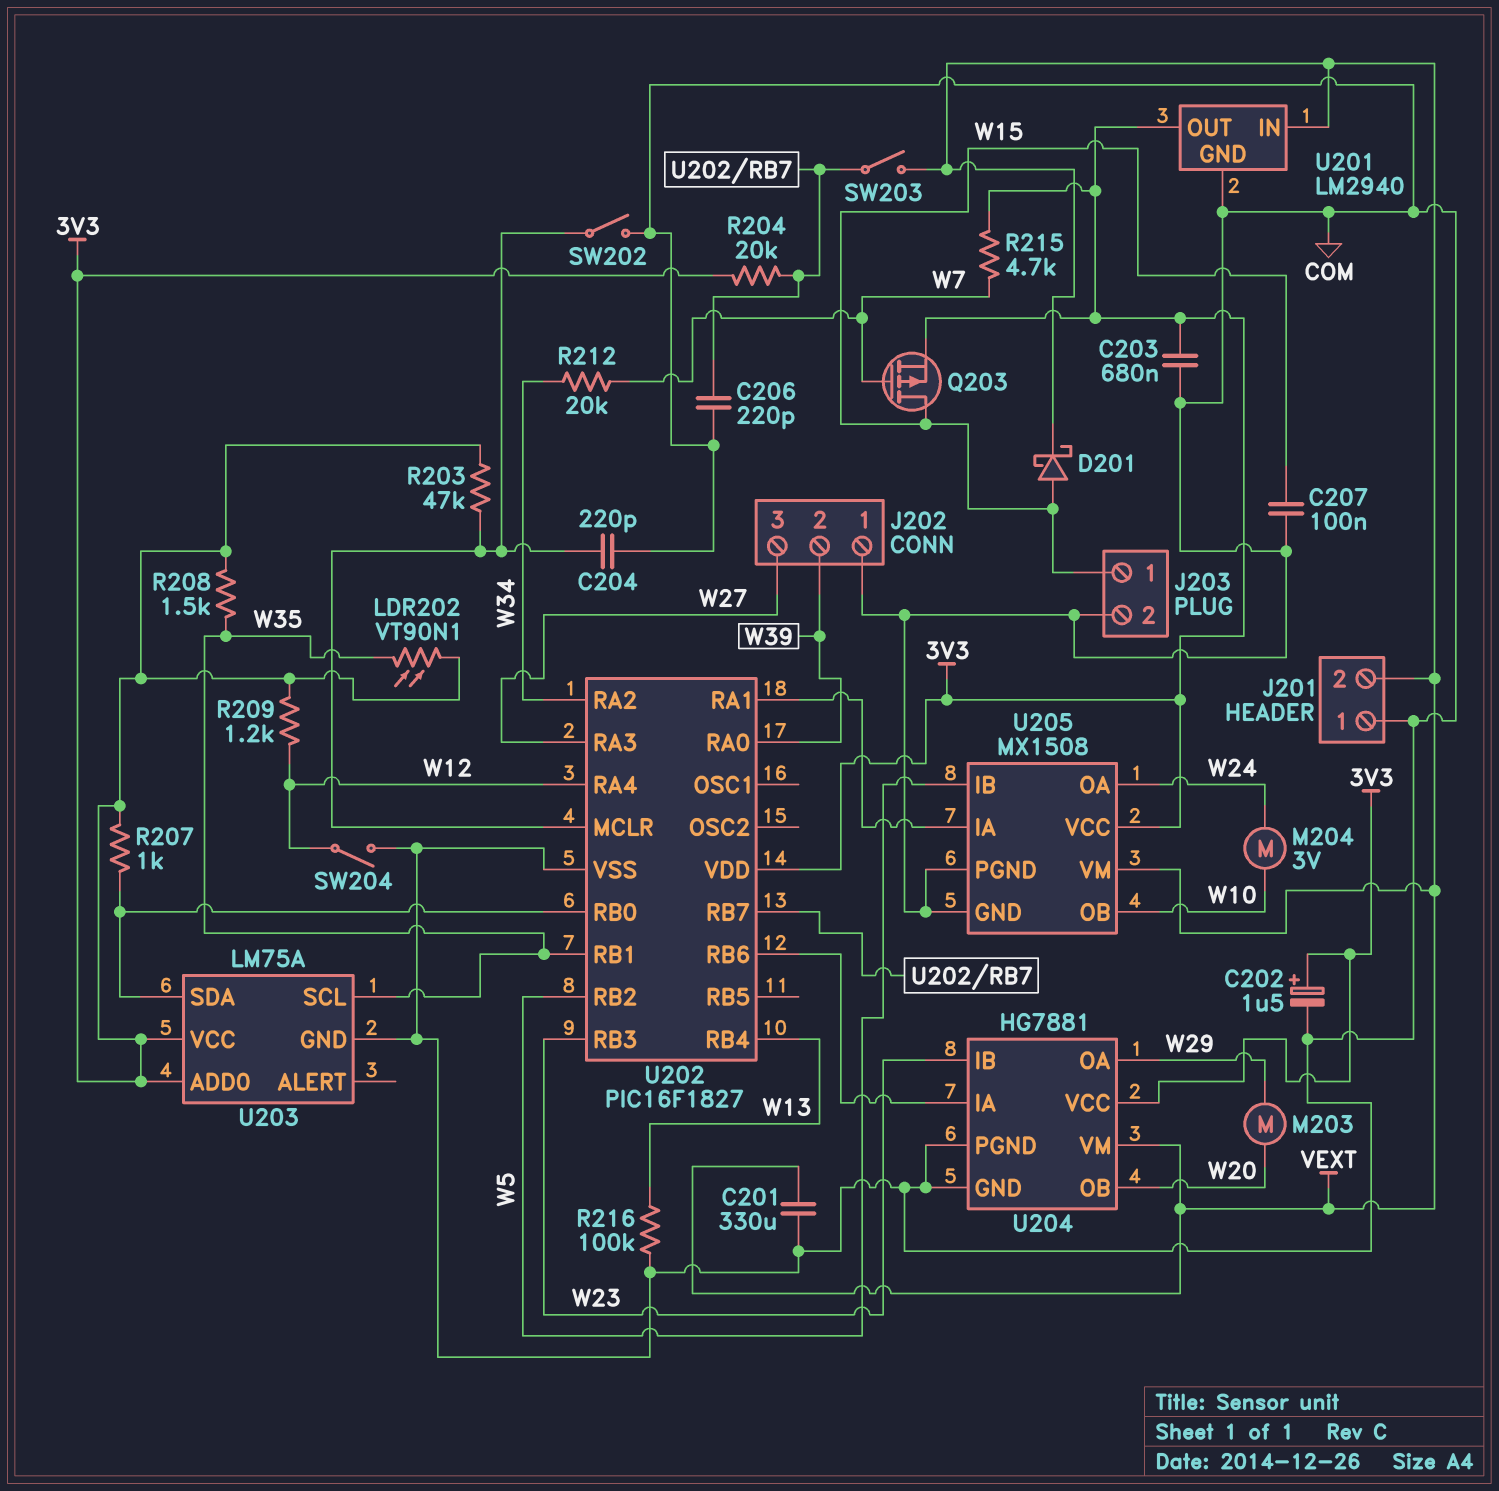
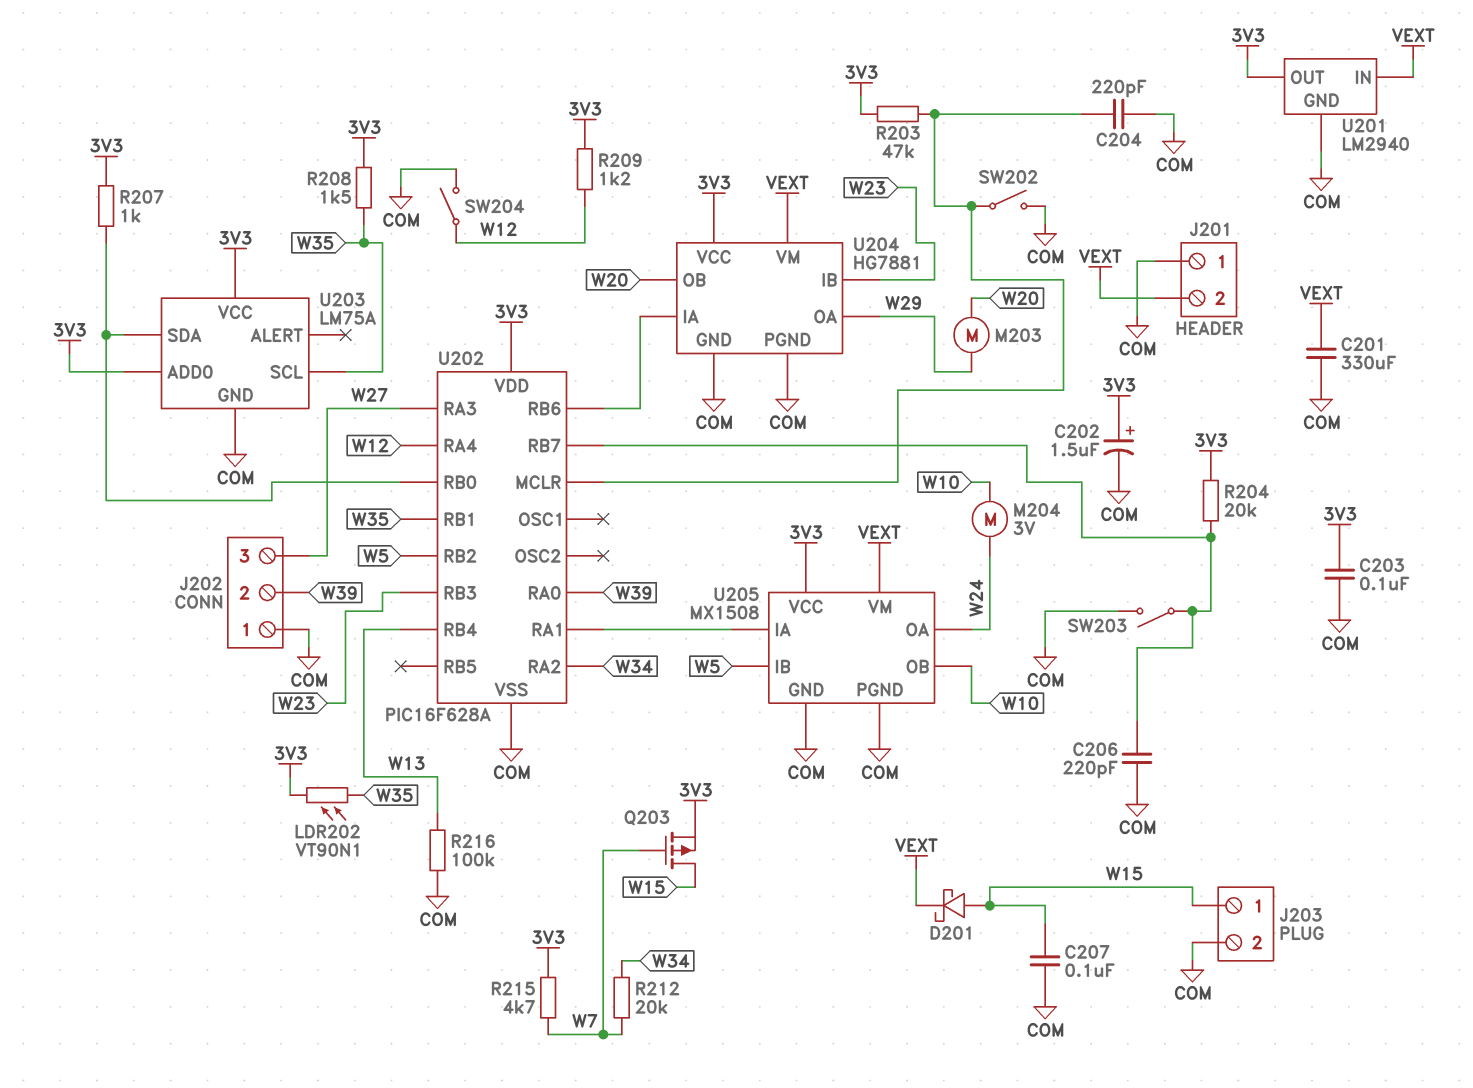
C203: 680nF (3V3, COM) -> 100nF (3V3, COM)
SW203: switch (U202/RB7, VEXT) -> switch (COM, U202/RB7)
U202: PIC16F1827 -> PIC16F628A

